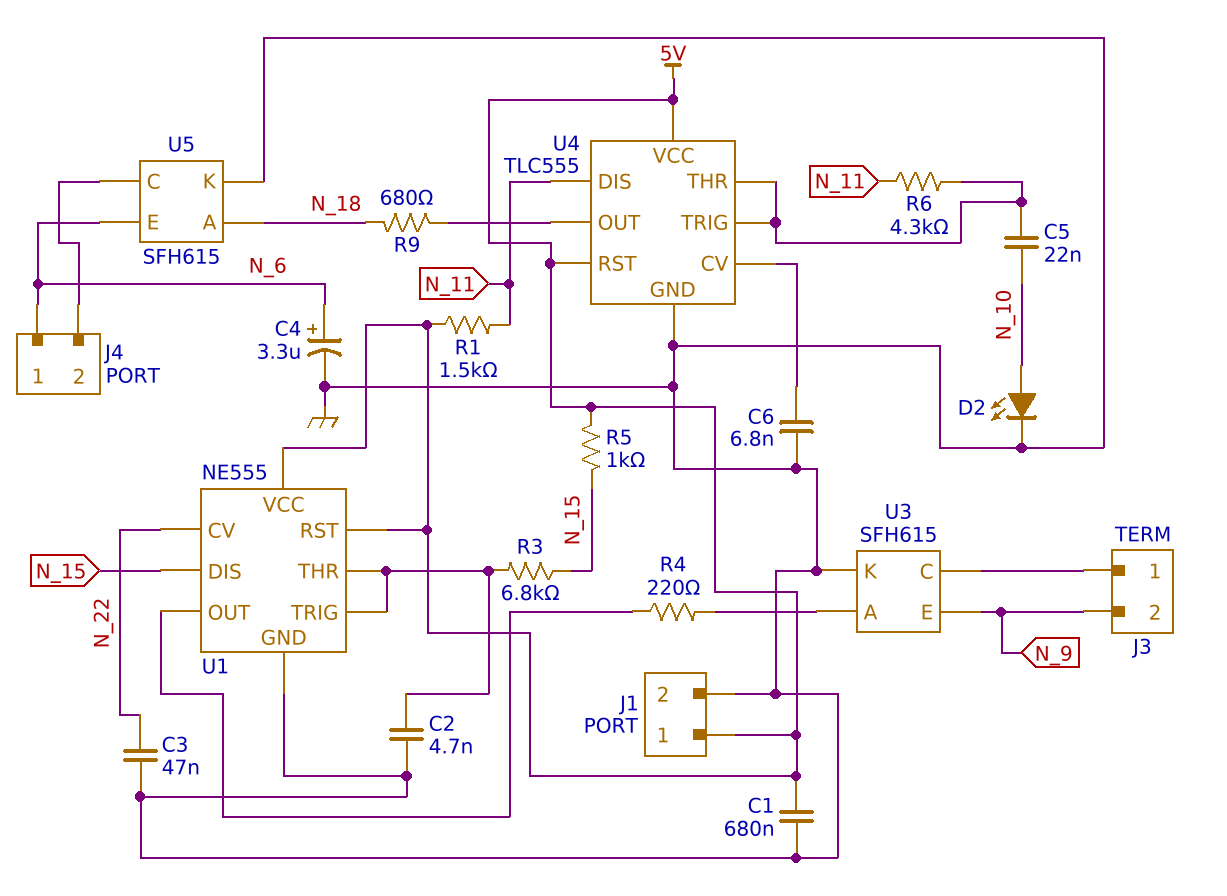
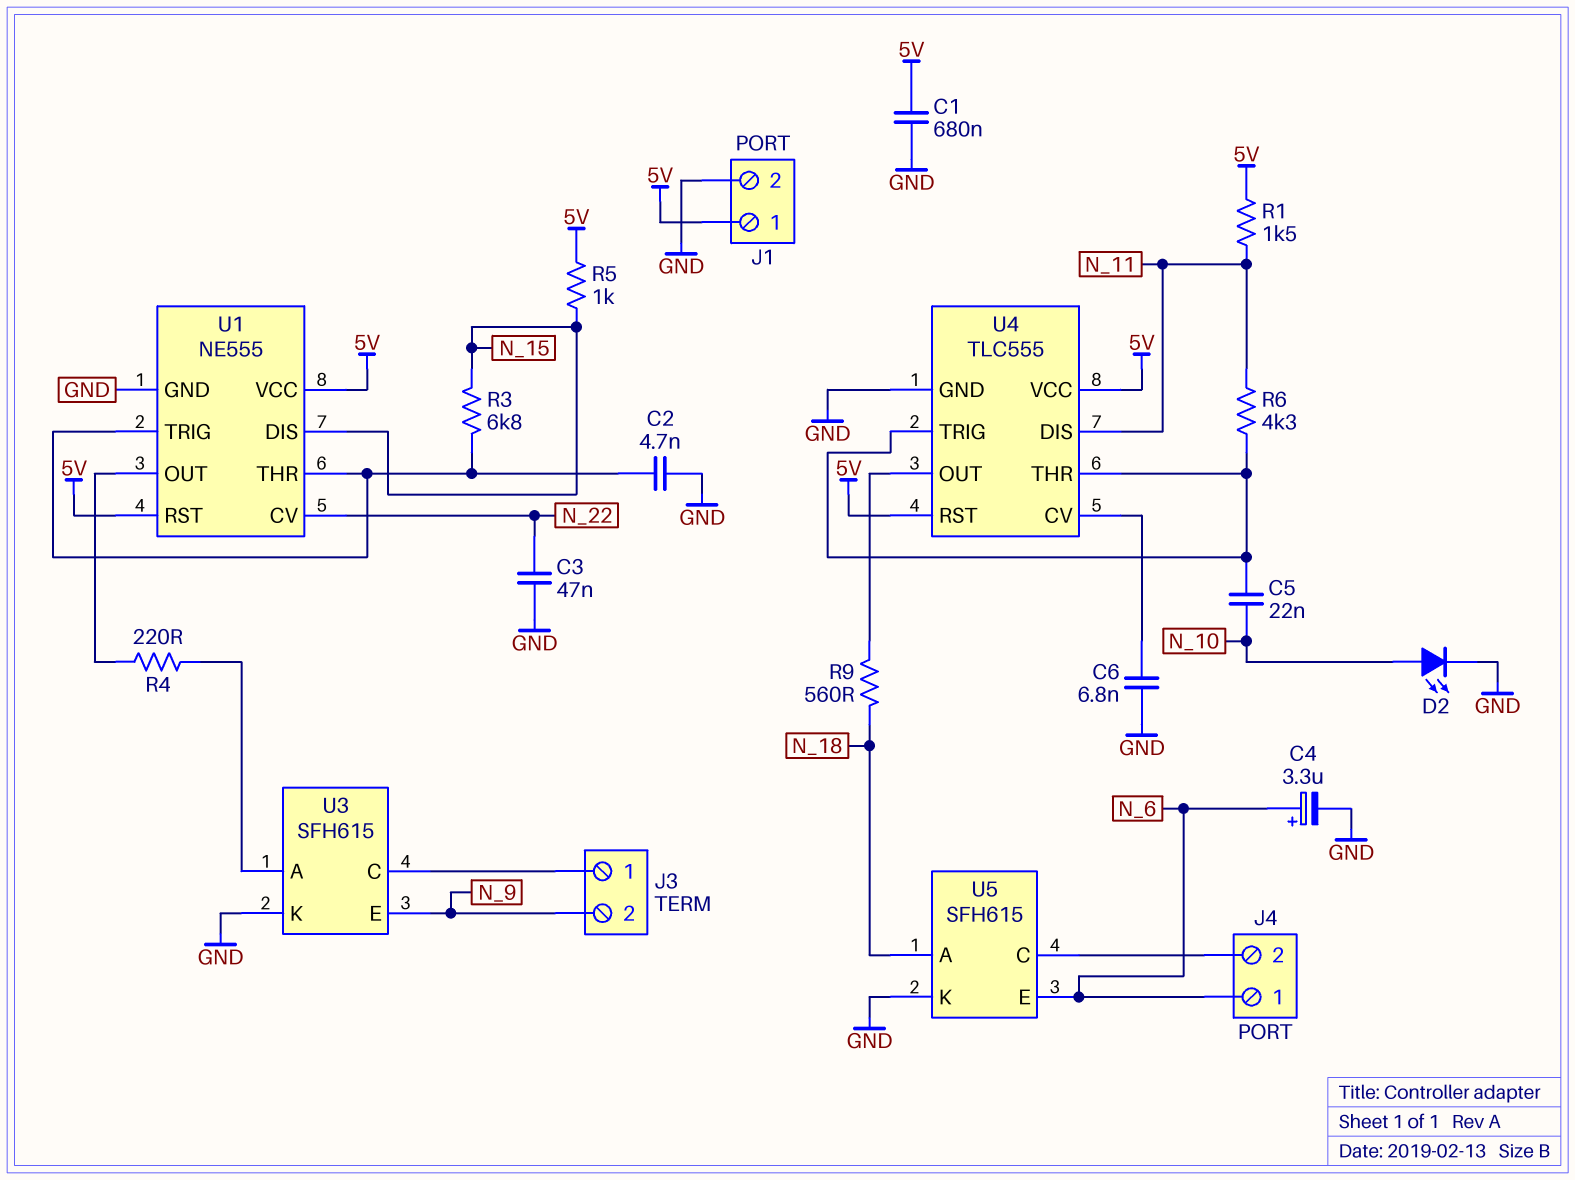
R9: 680 (N_18, U4/OUT) -> 560 (N_18, U4/OUT)

